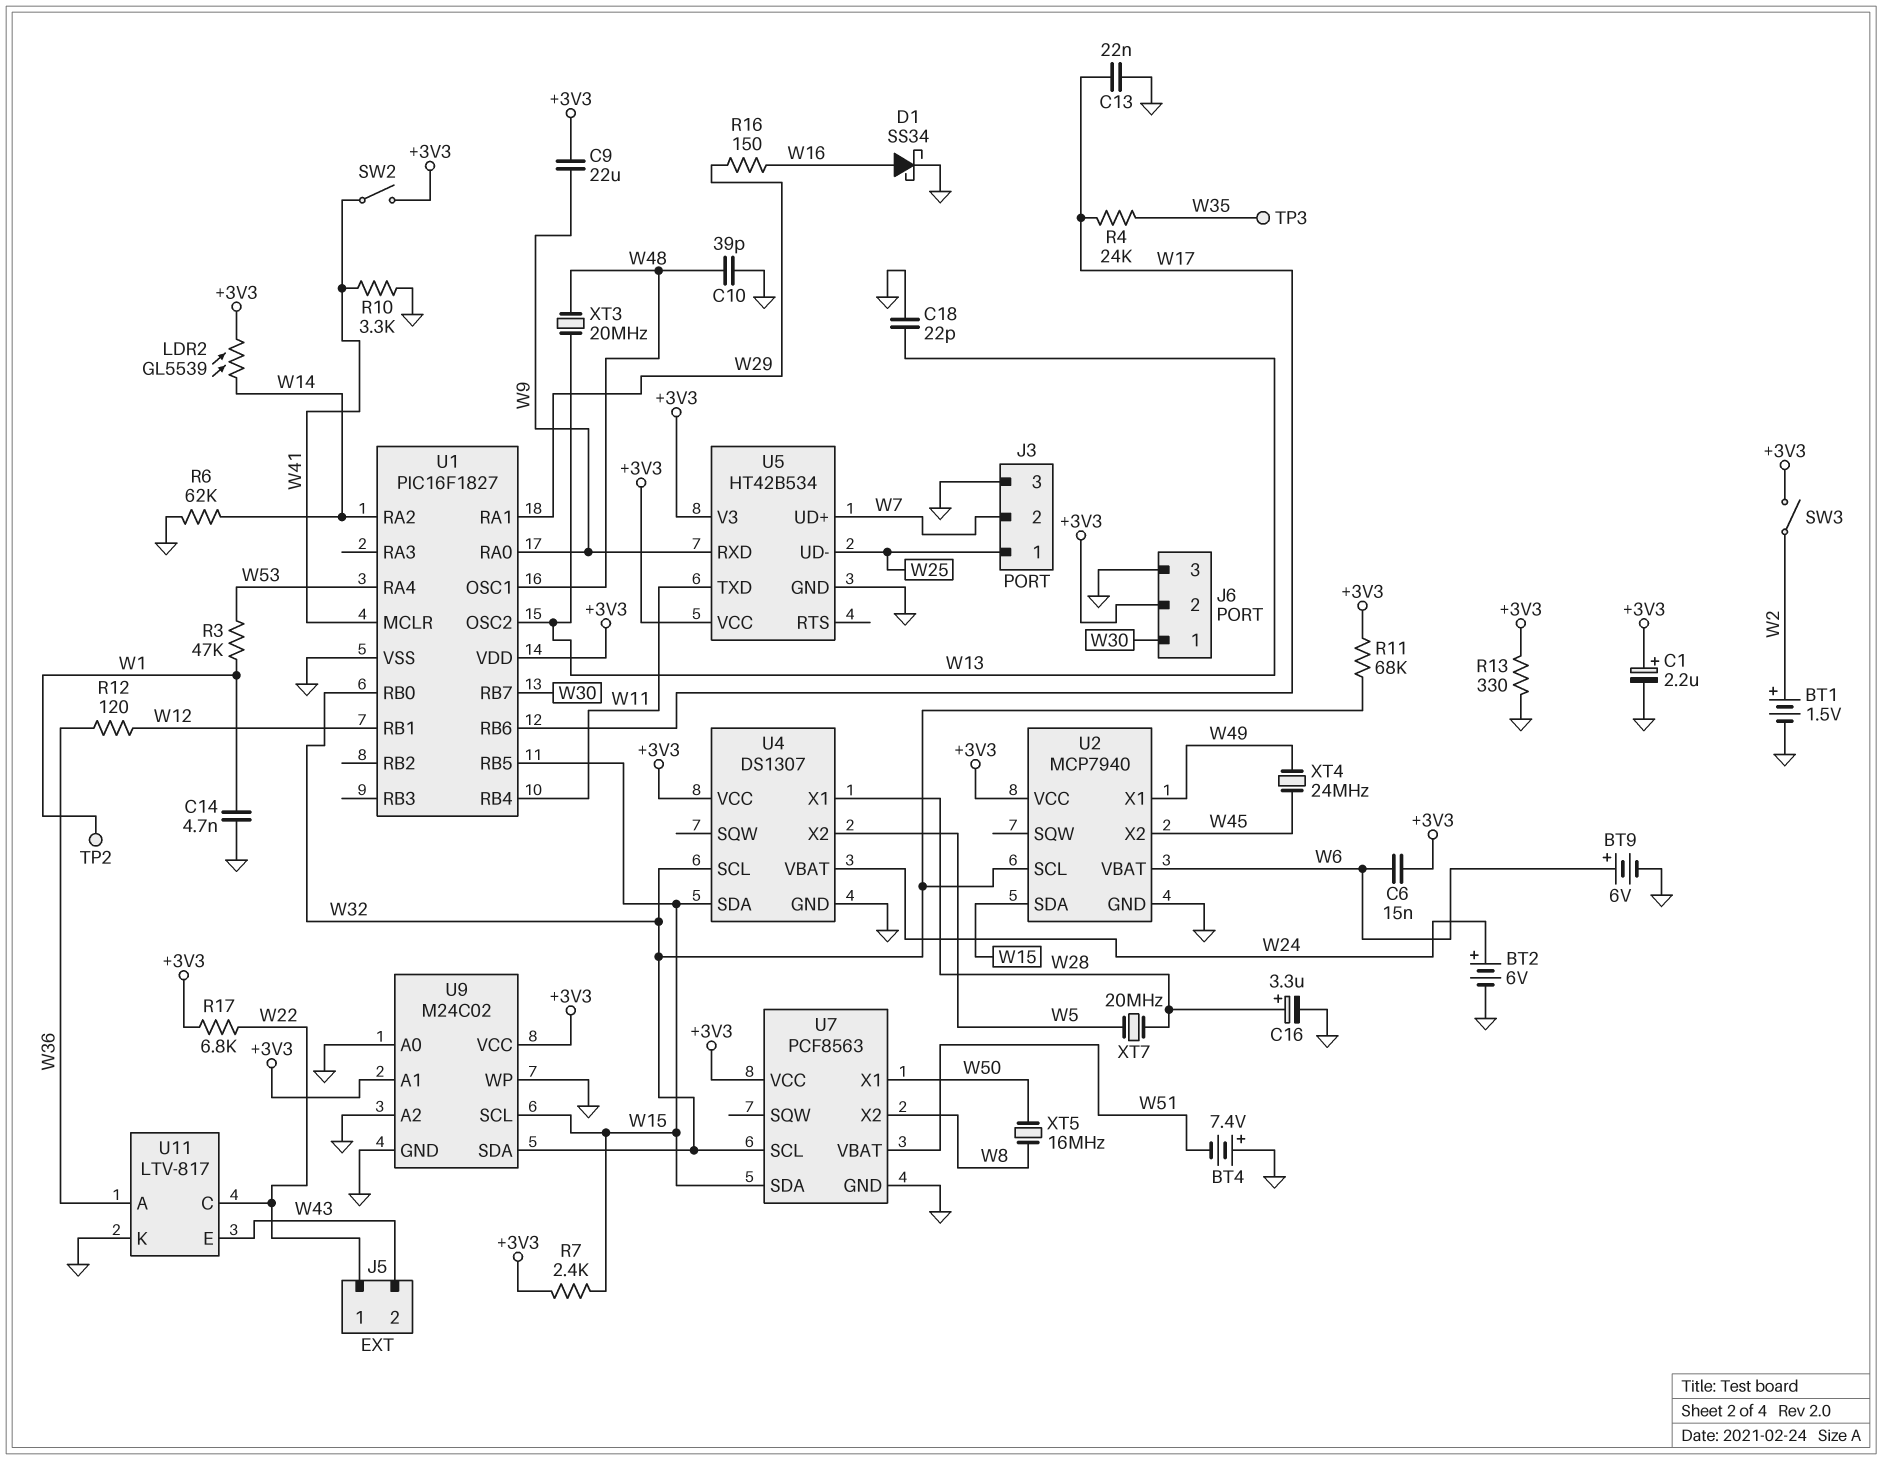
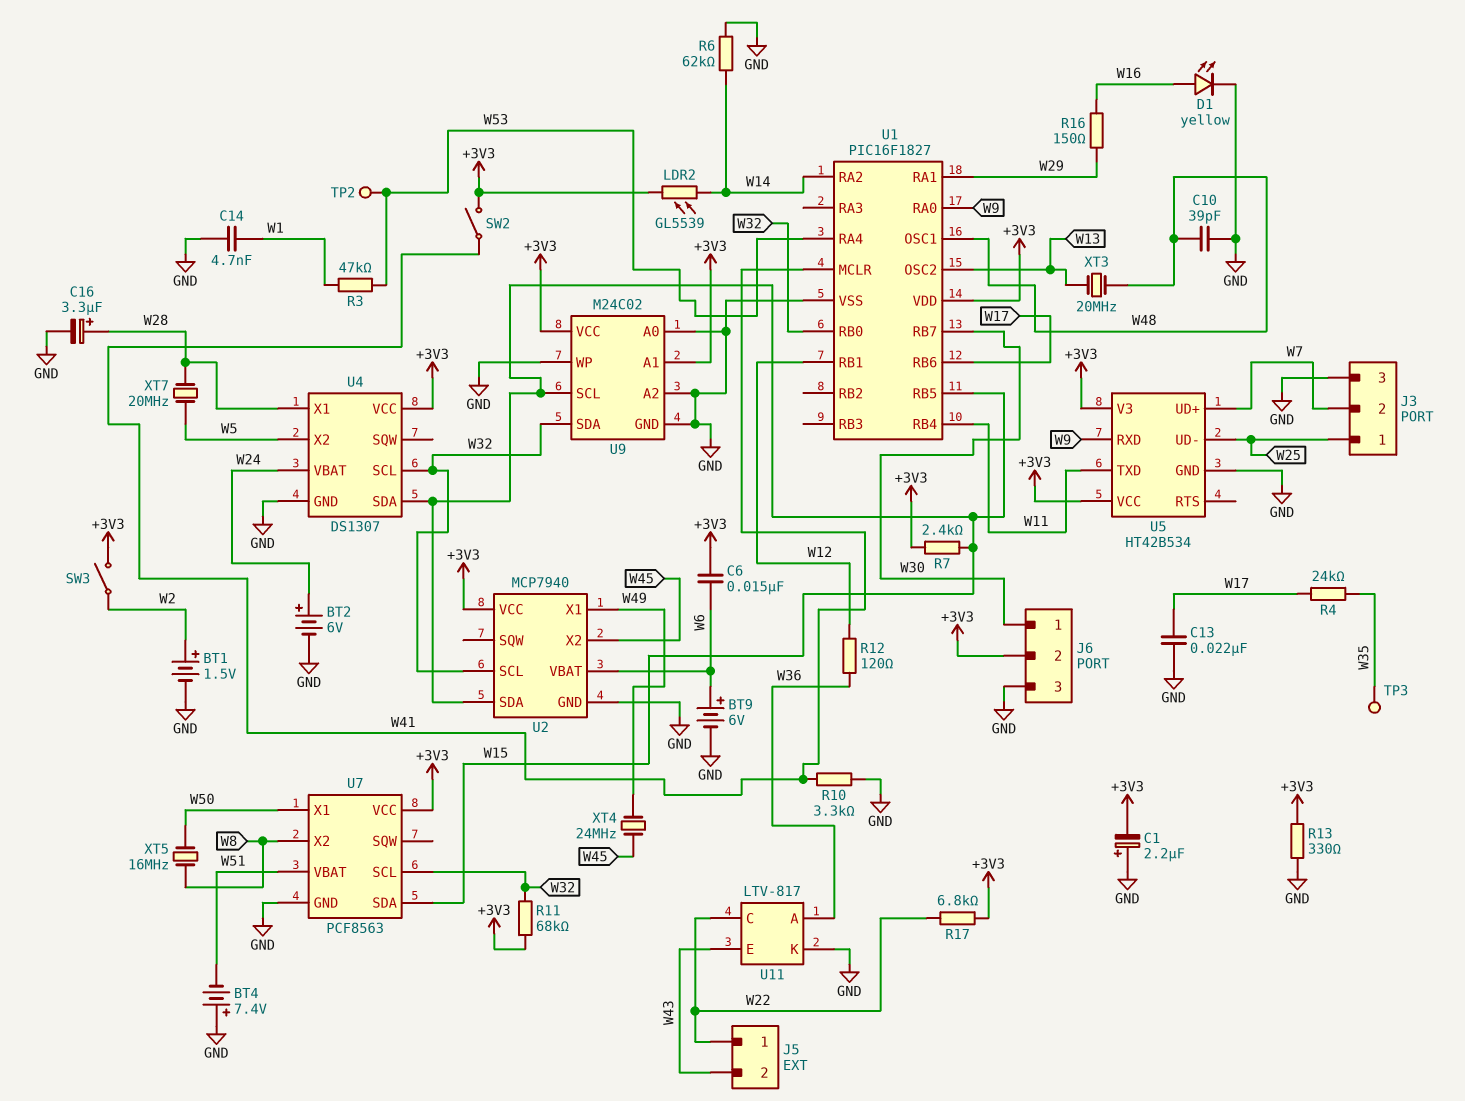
C1: 2.2uF (plus +3V3, minus GND) -> 2.2uF (plus GND, minus +3V3)
C9: 22uF (+3V3, W9) -> none
C18: 22pF (GND, W13) -> none
D1: schottky SS34 (A W16, K GND) -> LED yellow (A W16, K GND)
TP2: test point (W1) -> test point (W53)

